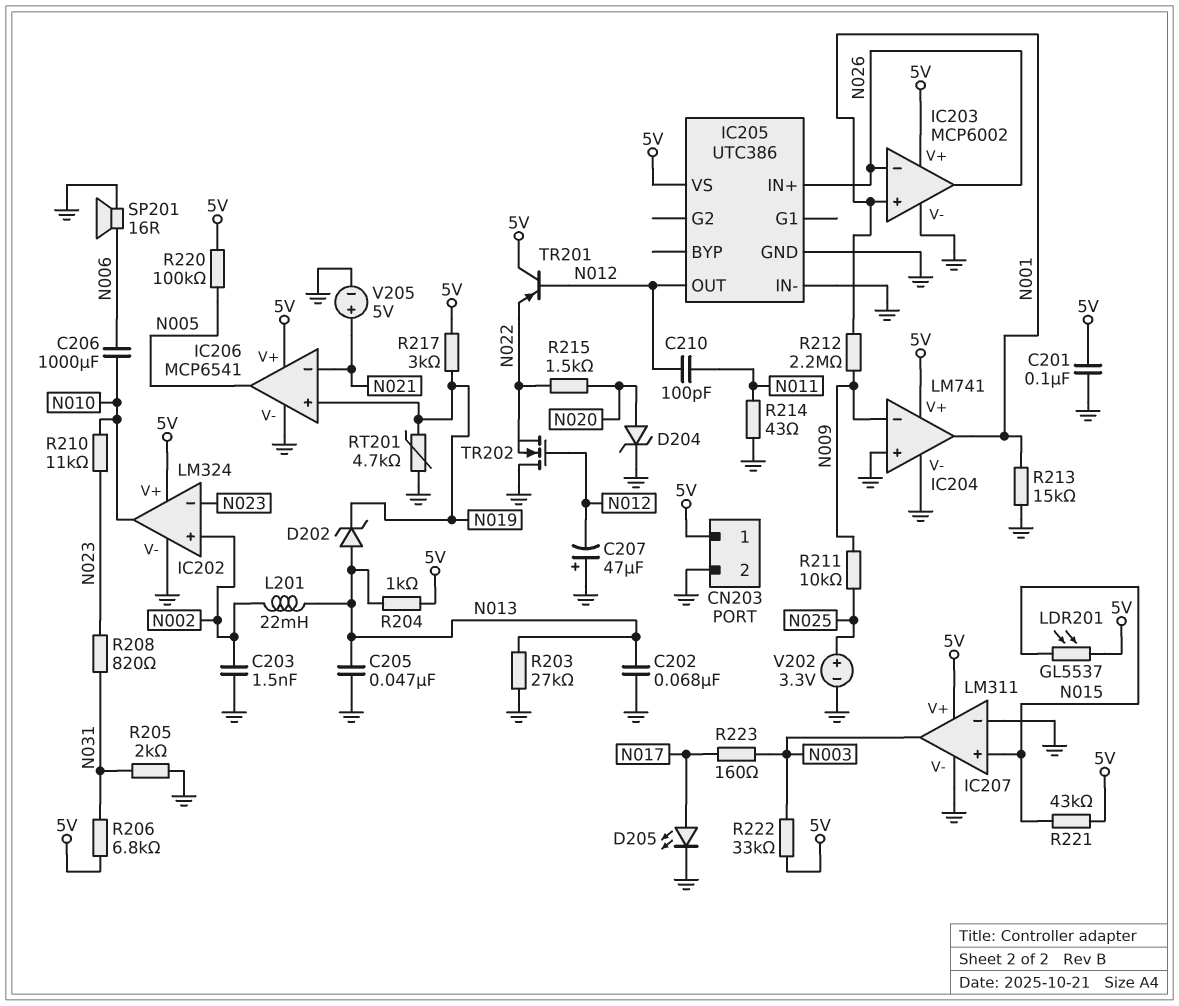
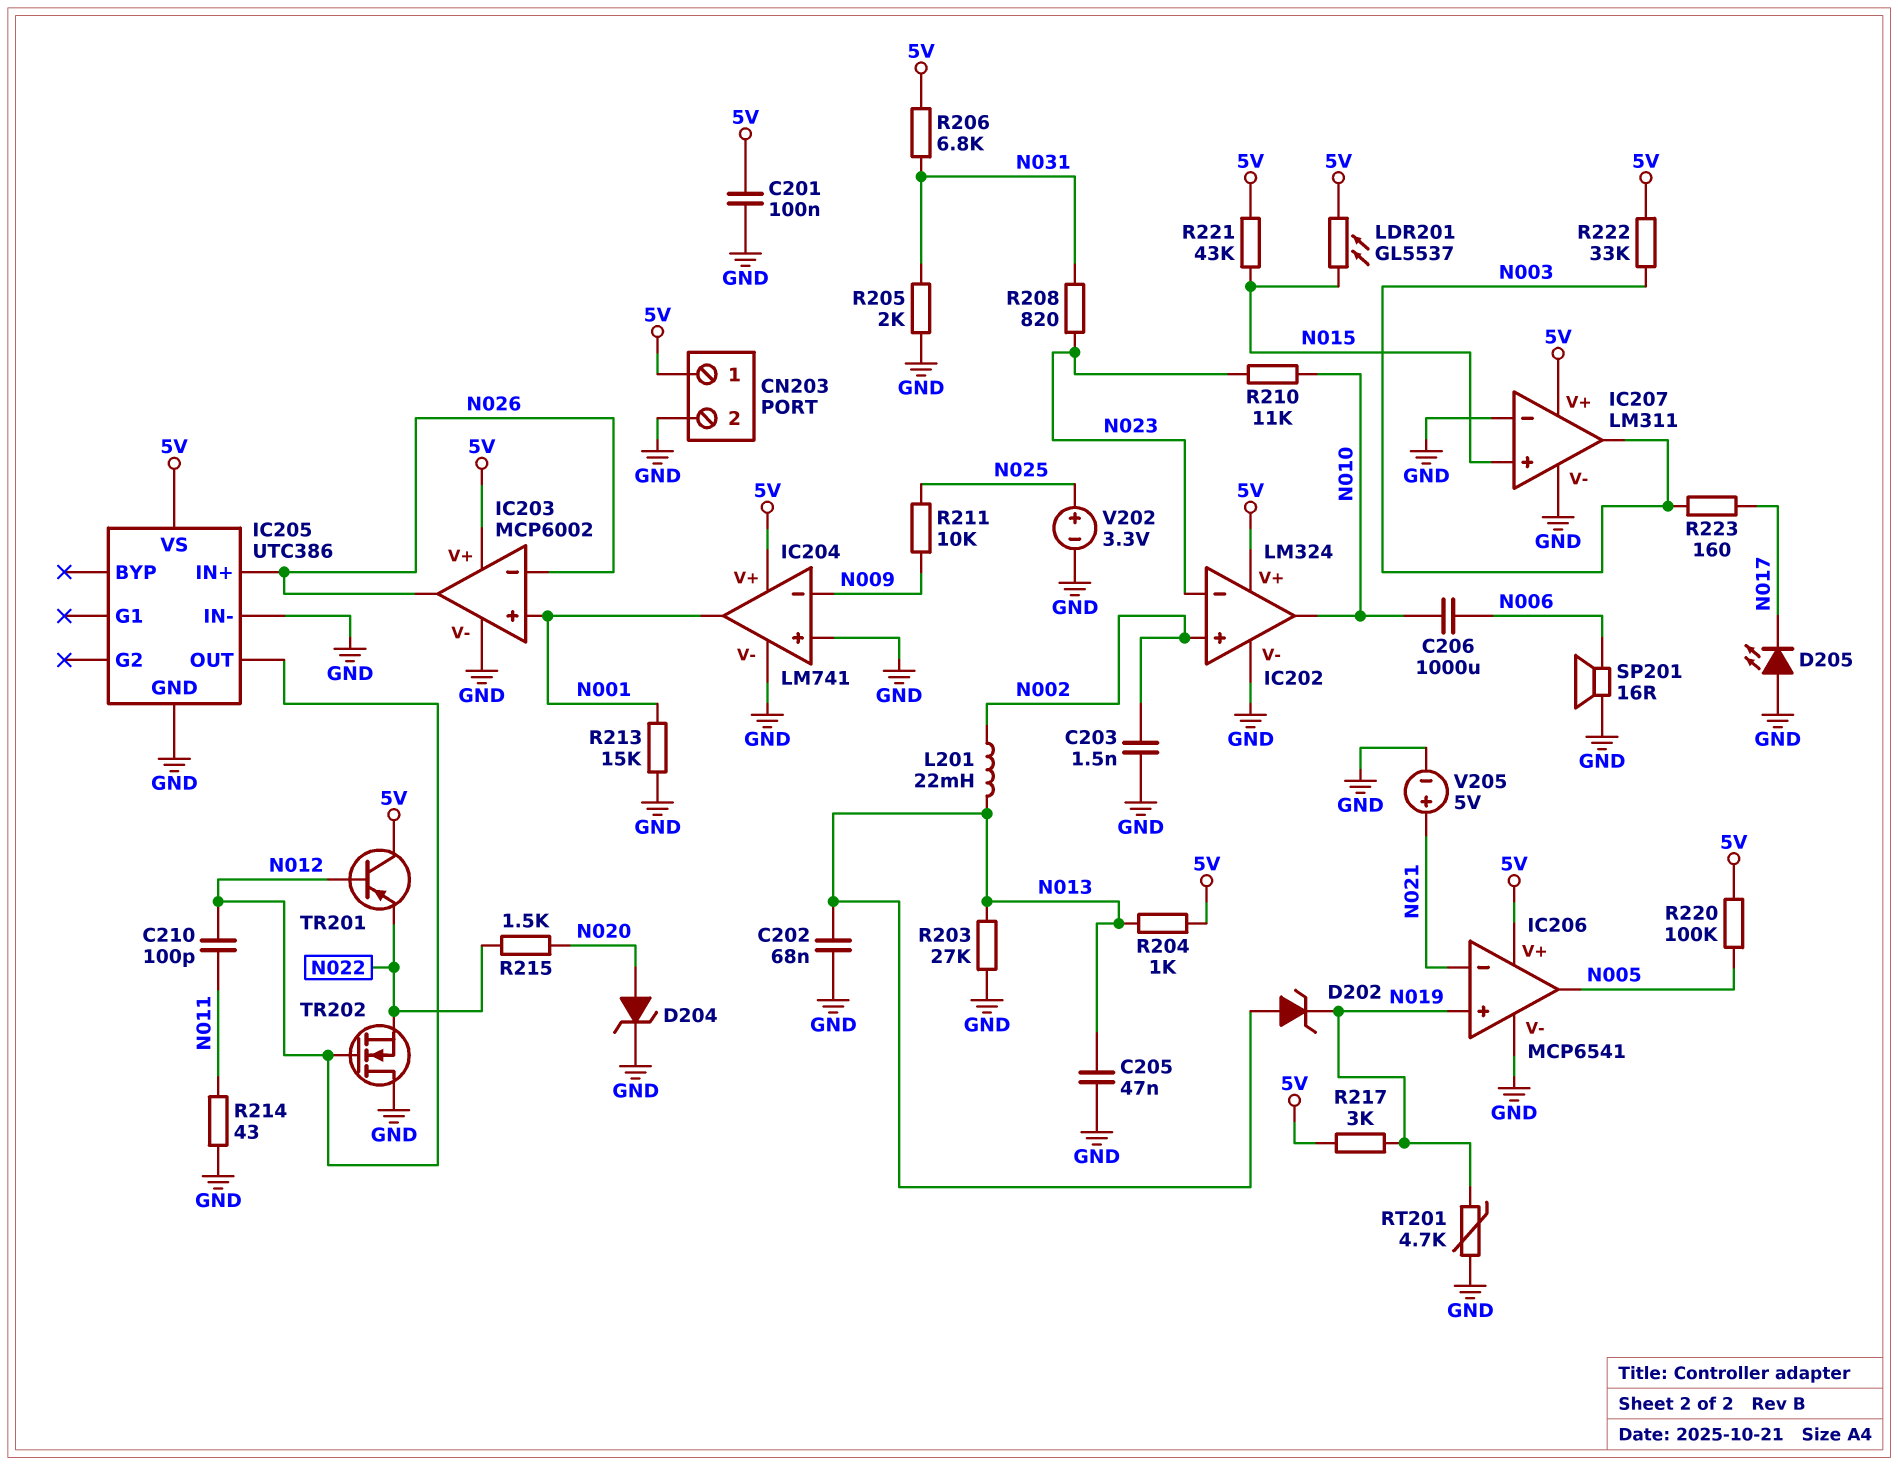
C207: 47uF (plus GND, minus N012) -> none
D205: LED (A N017, K GND) -> LED (A GND, K N017)
R212: 2.2M (N001, N009) -> none

